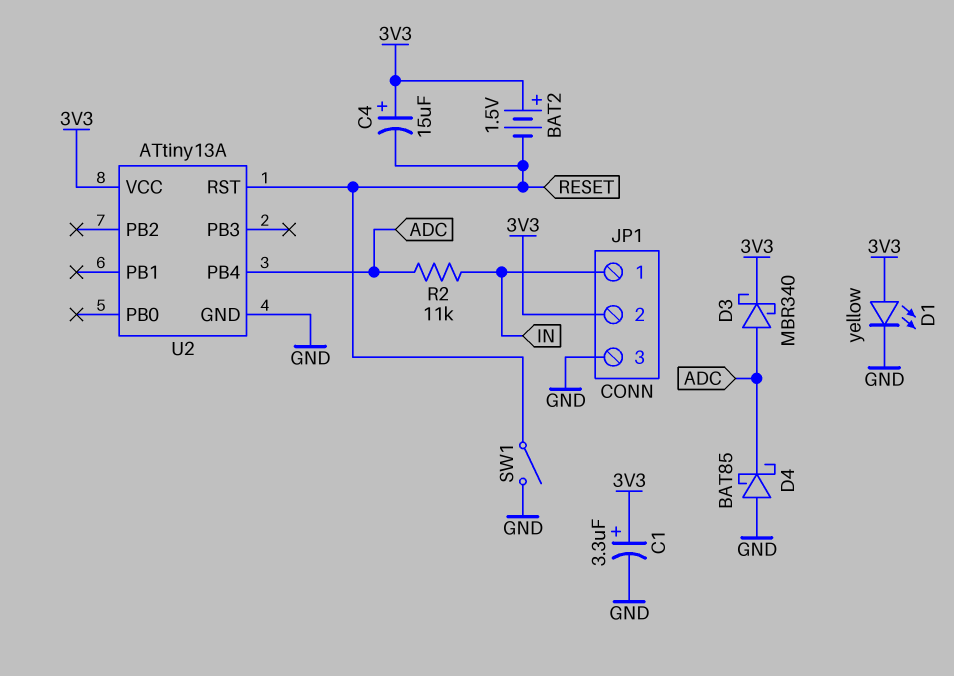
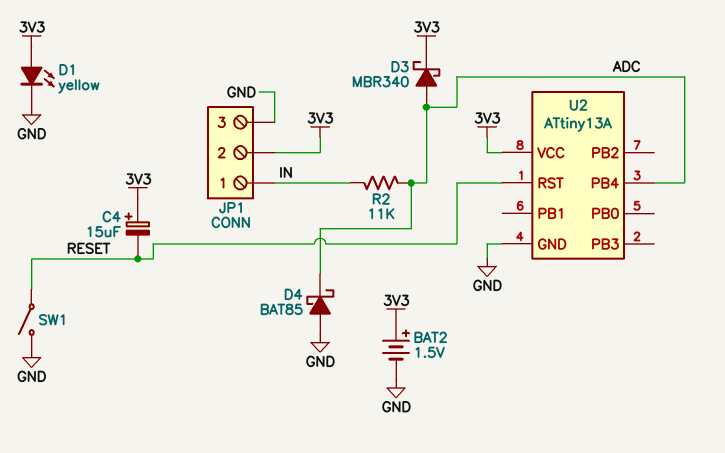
BAT2: 1.5V (plus 3V3, minus RESET) -> 1.5V (plus 3V3, minus GND)
C1: 3.3uF (plus 3V3, minus GND) -> none

